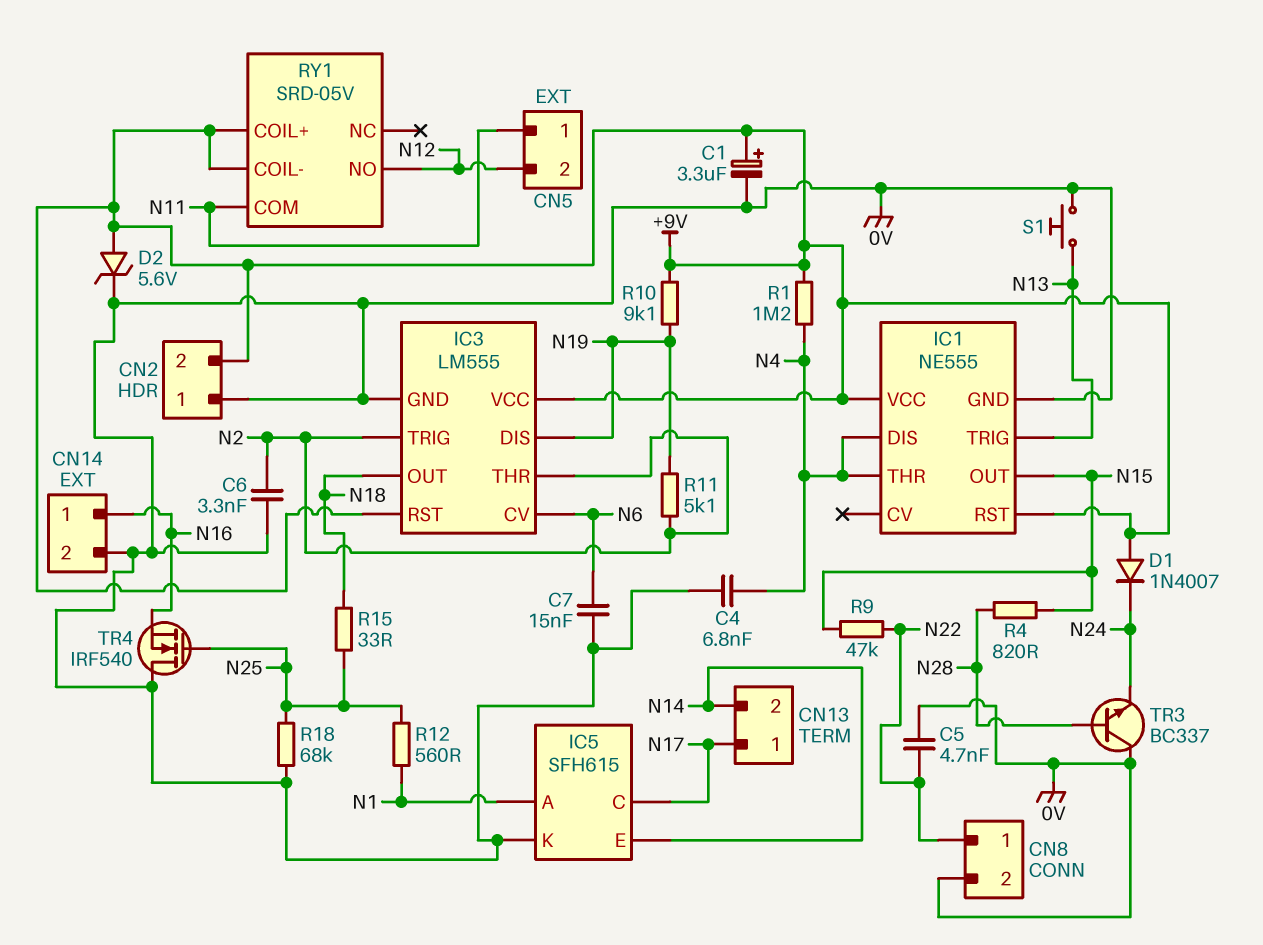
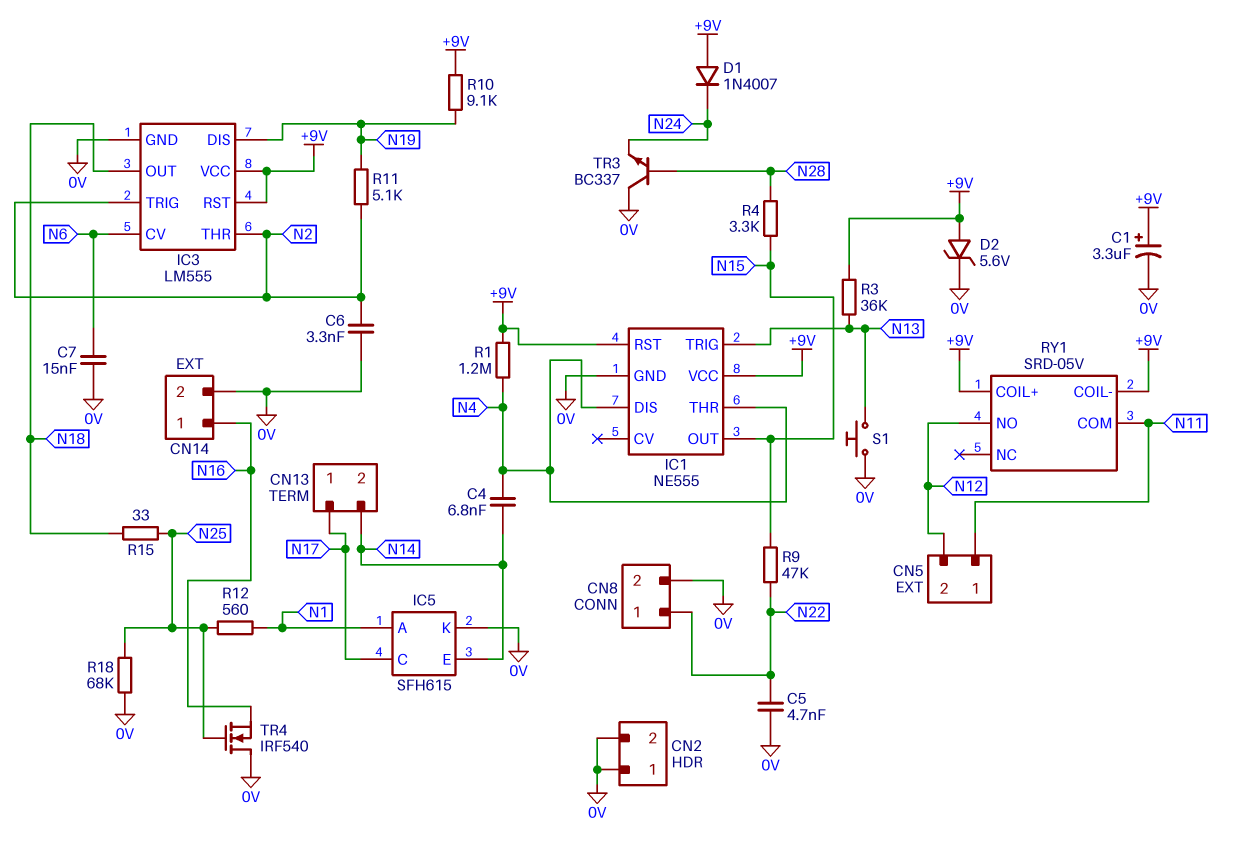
C4: 6.8nF (0V, N4) -> 6.8nF (N4, N14)
CN2 pin 2: +9V -> 0V
R3: none -> 36k (+9V, N13)
R4: 820 (N15, N28) -> 3.3k (N15, N28)

